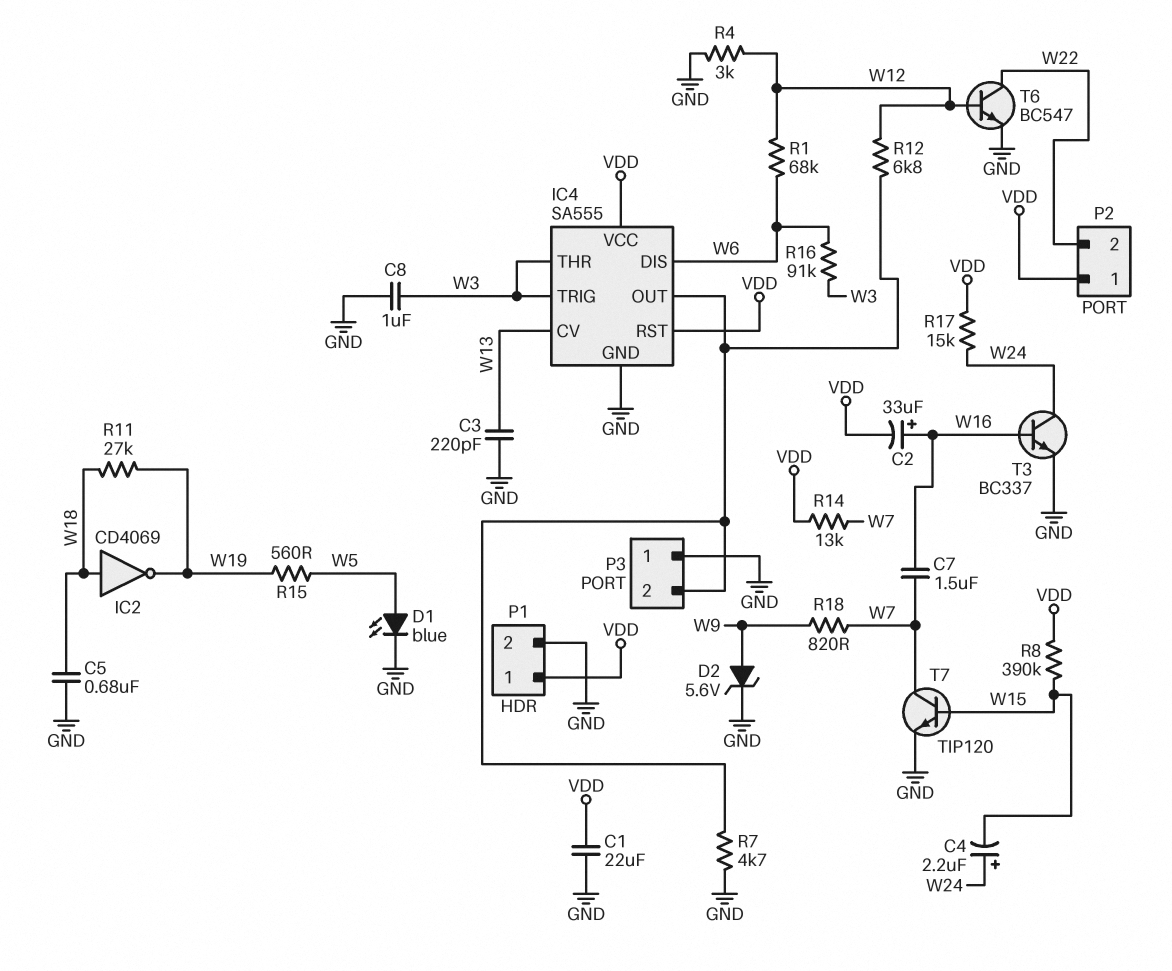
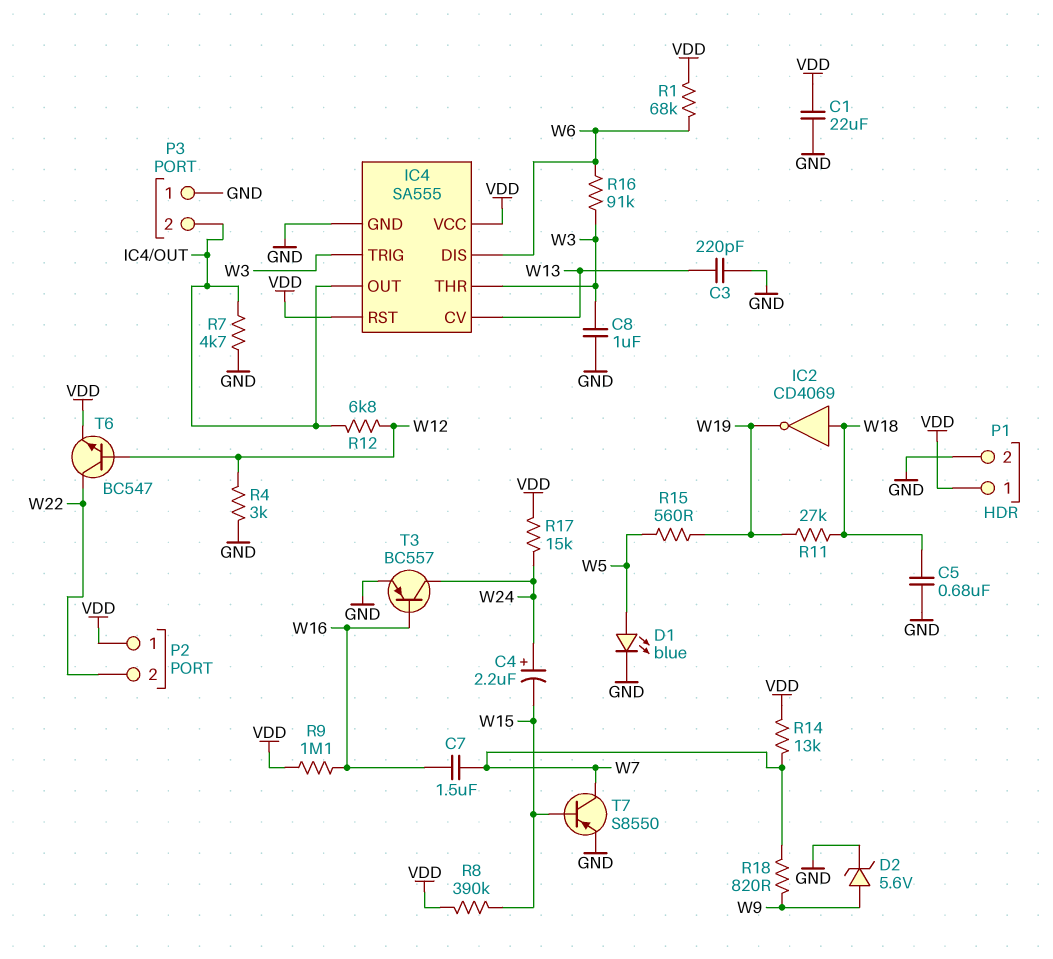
C2: 33uF (plus W16, minus VDD) -> none
R1: 68k (W6, W12) -> 68k (VDD, W6)
R9: none -> 1.1M (VDD, W16)
T3: NPN BC337 (B W16, C W24, E GND) -> PNP BC557 (B W16, C W24, E GND)
T6: NPN BC547 (B W12, C W22, E GND) -> NPN BC547 (B W12, C W22, E VDD)
T7: NPN TIP120 (B W15, C W7, E GND) -> PNP S8550 (B W15, C W7, E GND)

